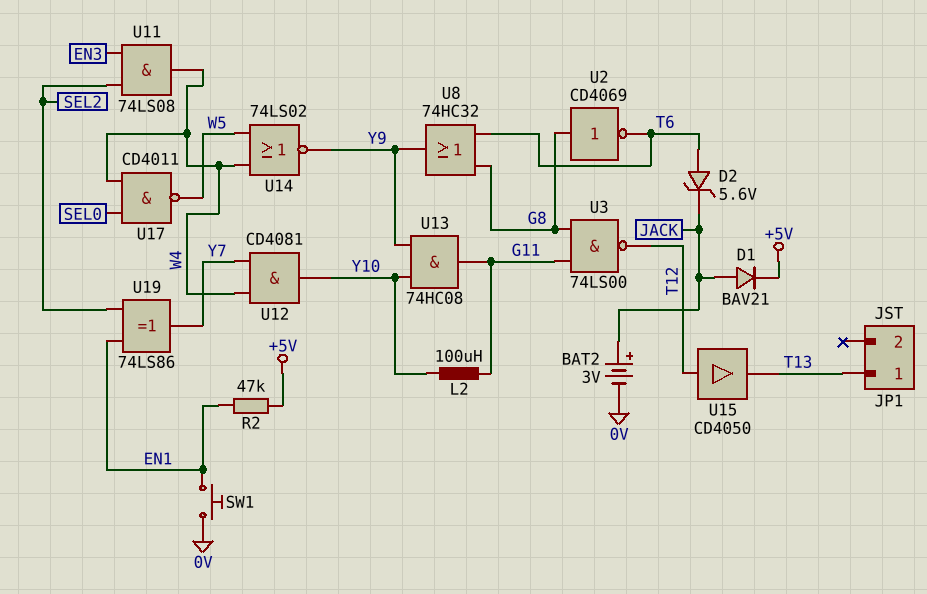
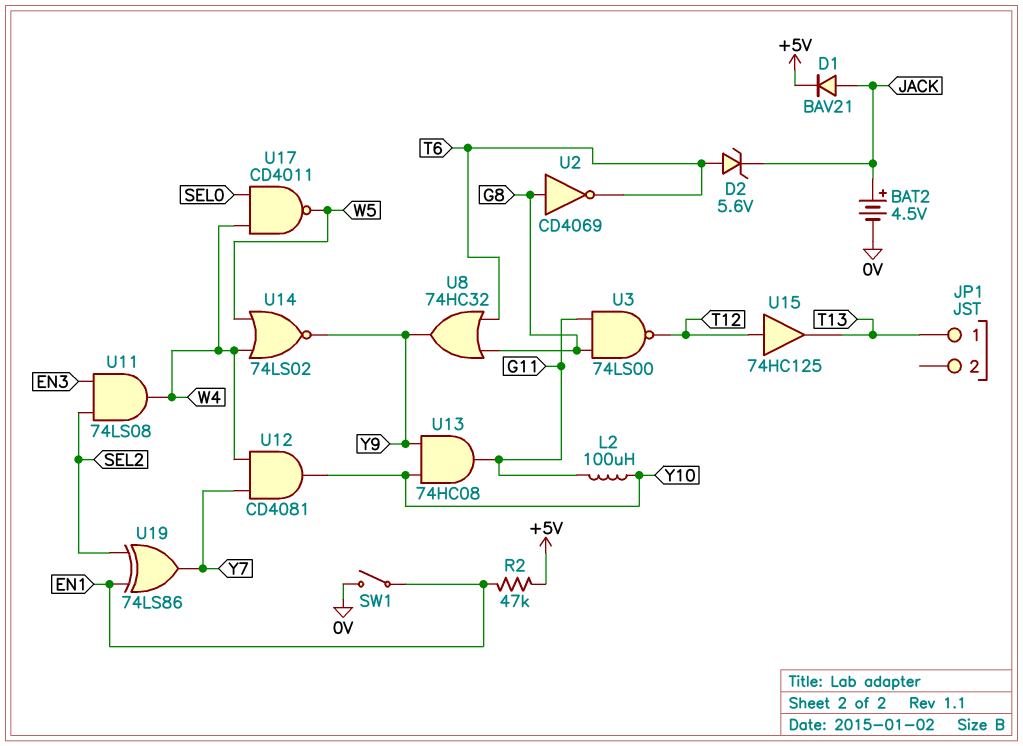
BAT2: 3V (plus JACK, minus 0V) -> 4.5V (plus JACK, minus 0V)
SW1: button (0V, EN1) -> switch (0V, EN1)
U15: buffer CD4050 (in T12, out T13) -> buffer 74HC125 (in T12, out T13)

